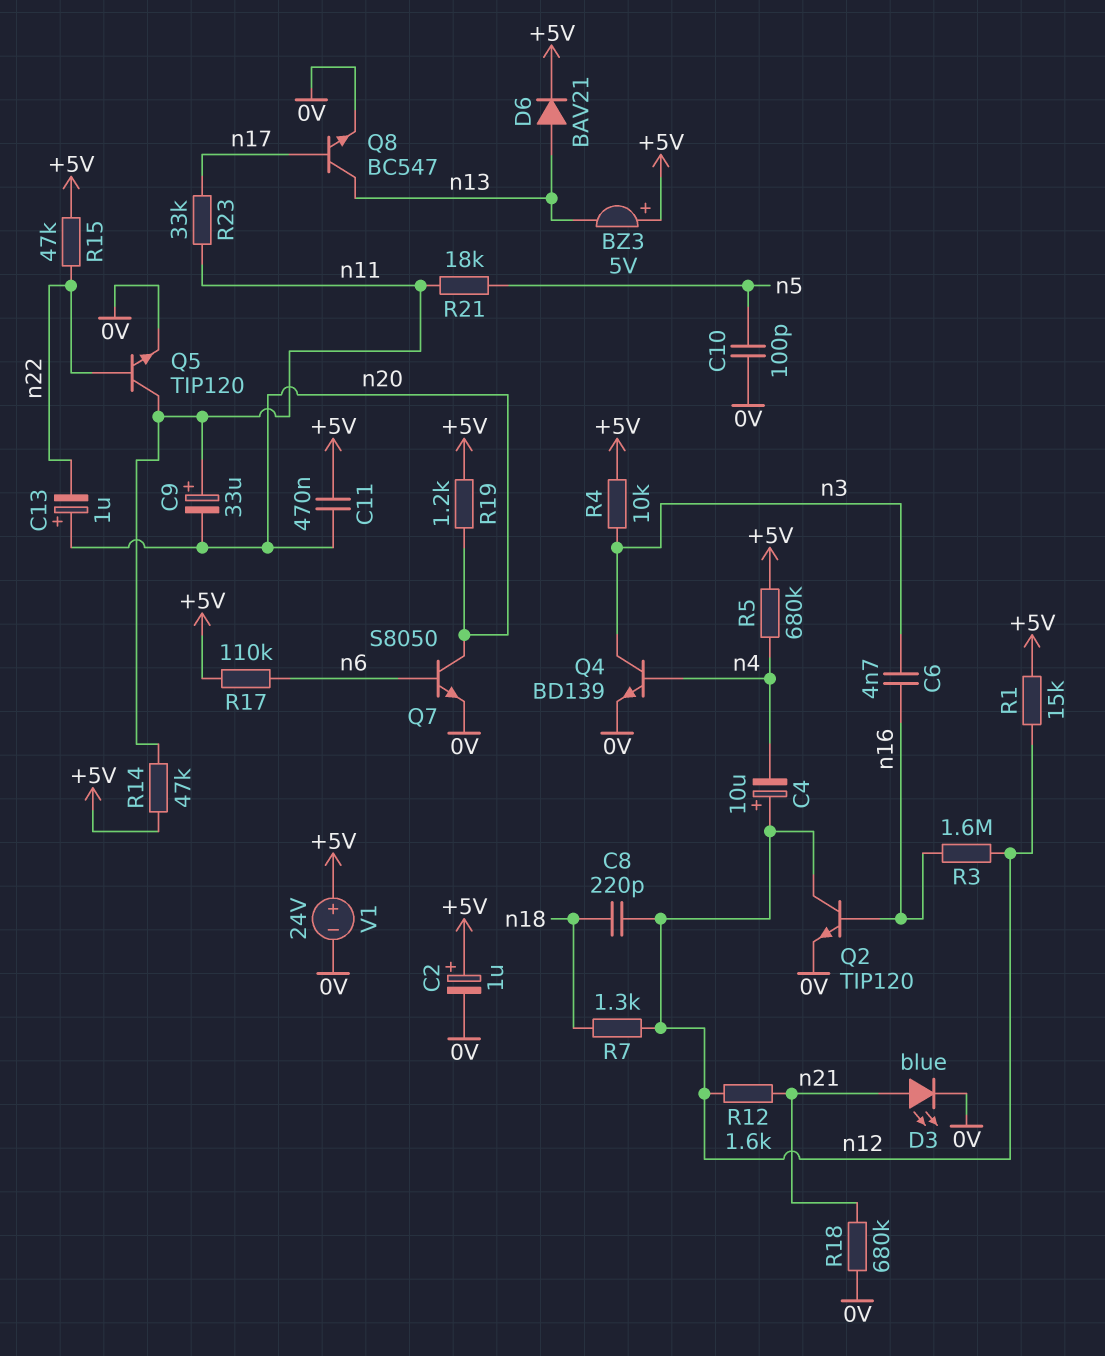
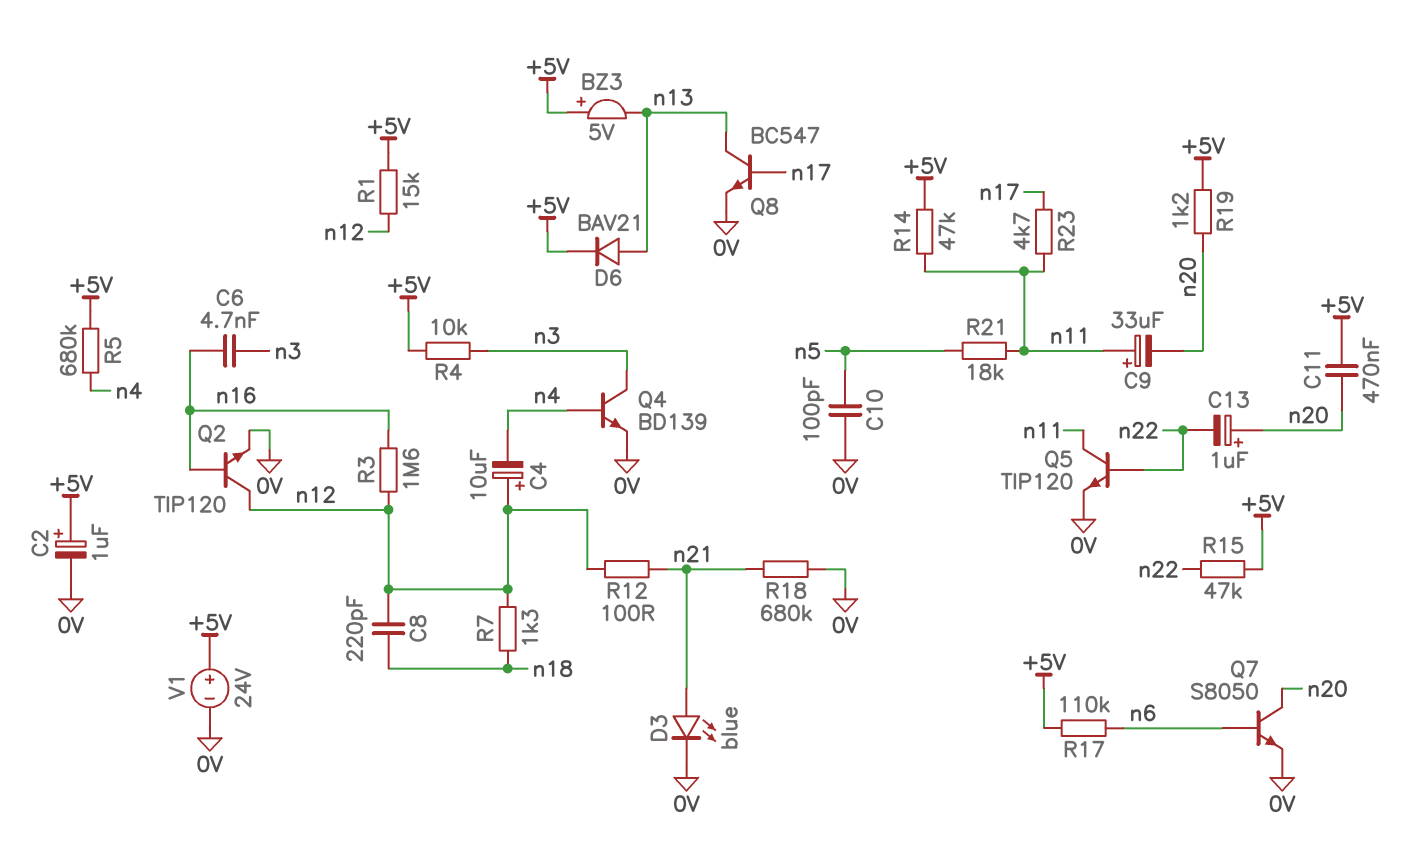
R12: 1.6k (n12, n21) -> 100 (n12, n21)
R23: 33k (n11, n17) -> 4.7k (n11, n17)

